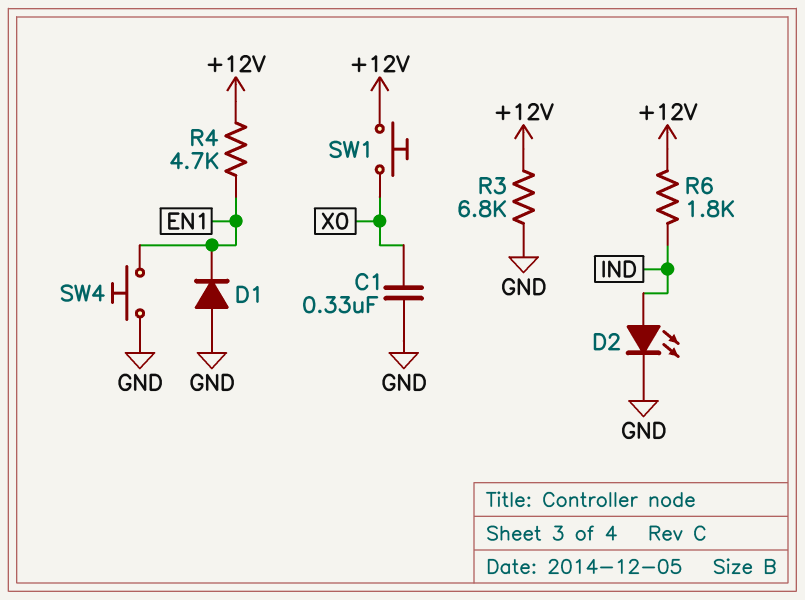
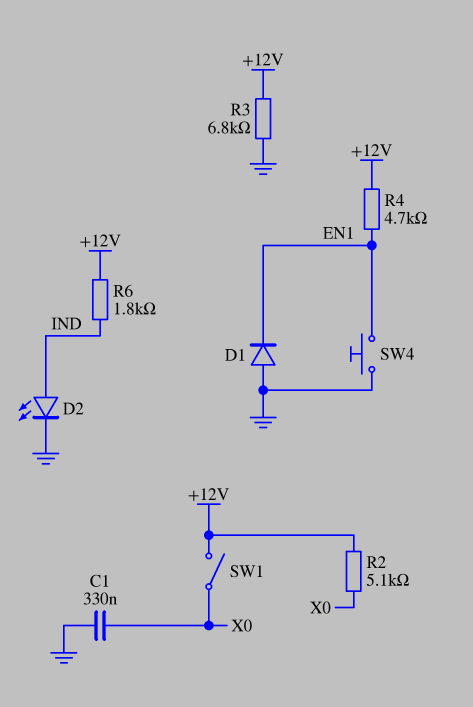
R2: none -> 5.1k (+12V, X0)
SW1: button (+12V, X0) -> switch (+12V, X0)

